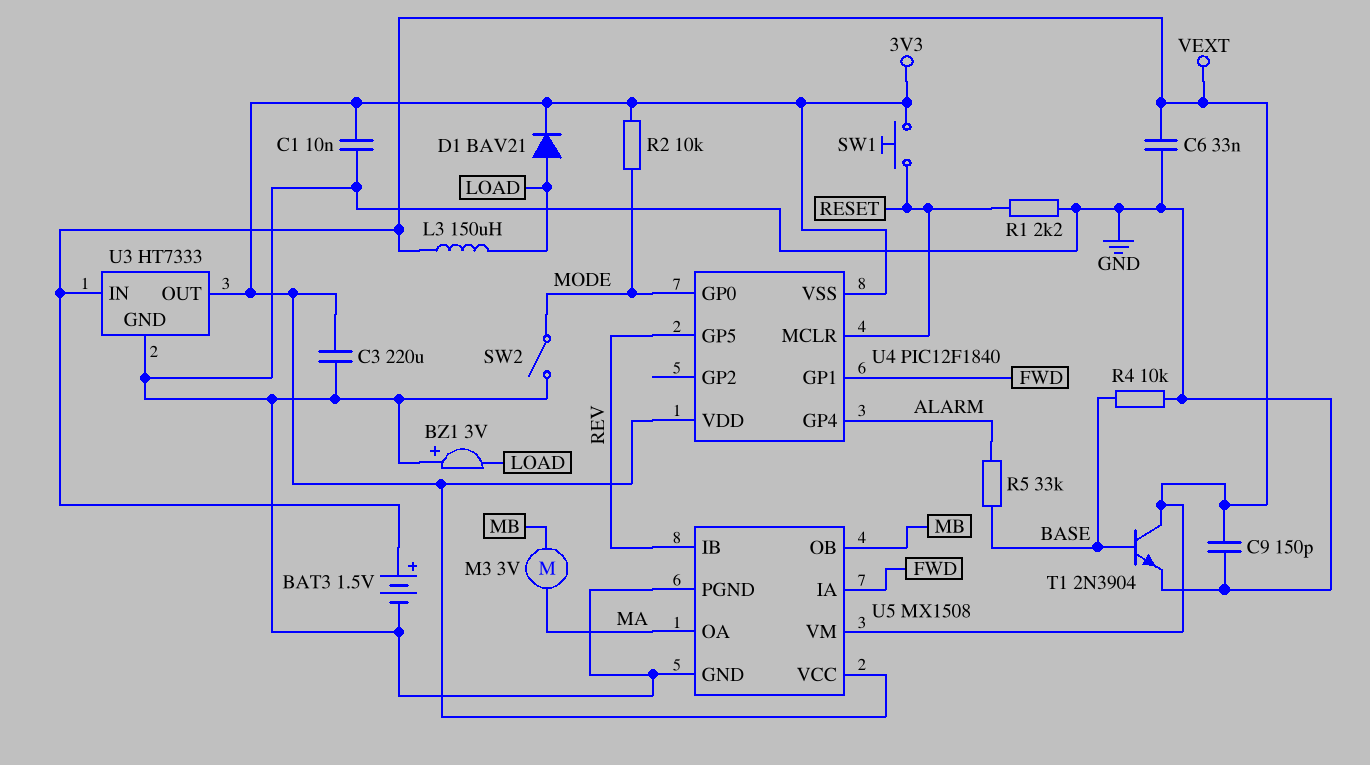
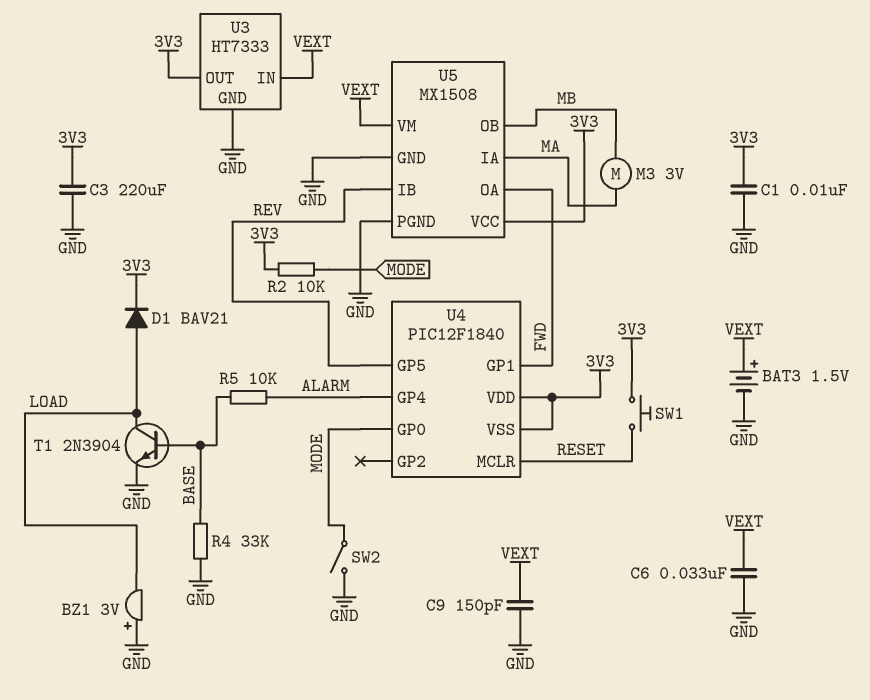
L3: 150uH (LOAD, VEXT) -> none
R1: 2.2k (GND, RESET) -> none
R4: 10k (BASE, GND) -> 33k (BASE, GND)
R5: 33k (ALARM, BASE) -> 10k (ALARM, BASE)
T1: NPN 2N3904 (B BASE, C VEXT, E GND) -> NPN 2N3904 (B BASE, C LOAD, E GND)
U5 pin IA: FWD -> MA
U5 pin OA: MA -> FWD

